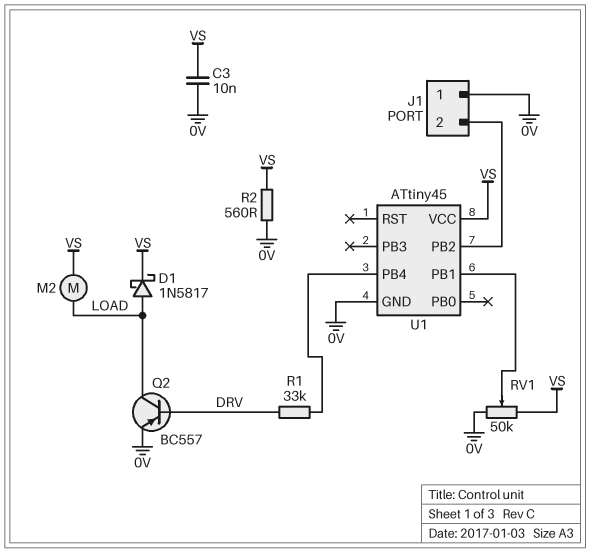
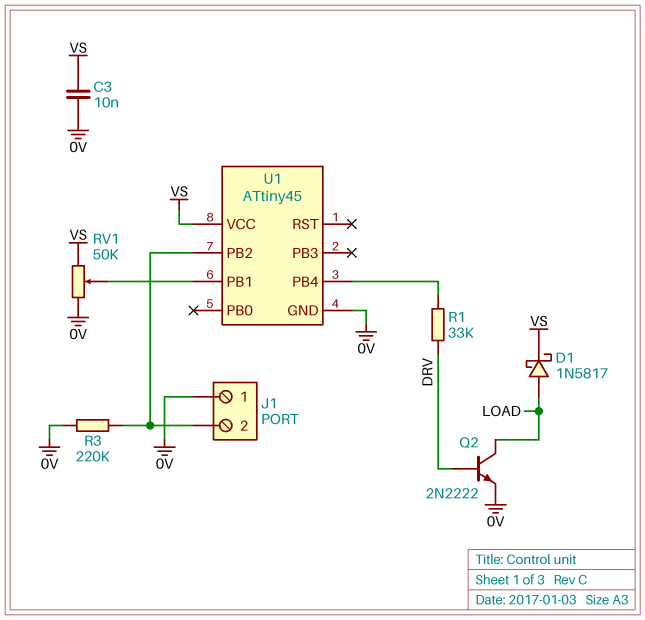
M2: motor (LOAD, VS) -> none
Q2: PNP BC557 (B DRV, C LOAD, E 0V) -> NPN 2N2222 (B DRV, C LOAD, E 0V)
R2: 560 (0V, VS) -> none
R3: none -> 220k (0V, J1/2)

